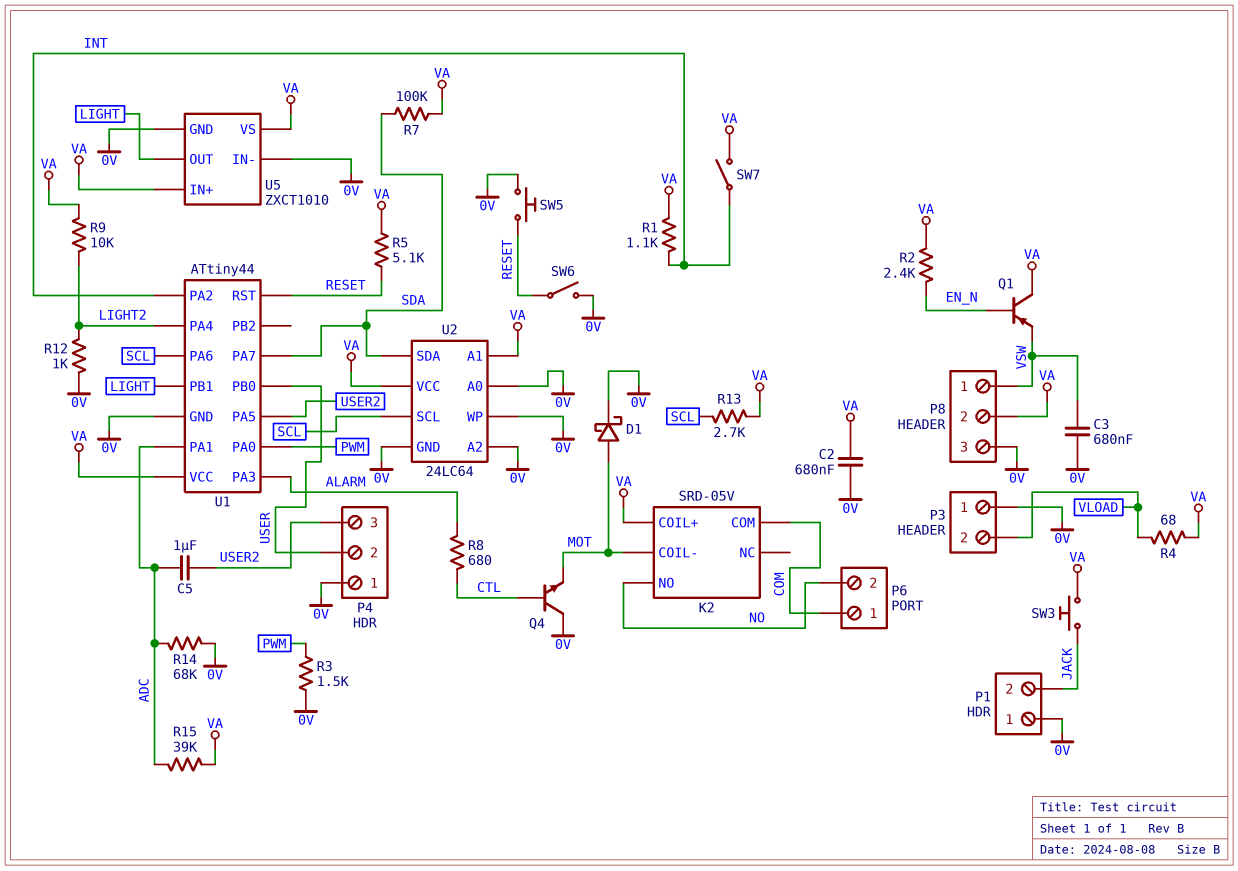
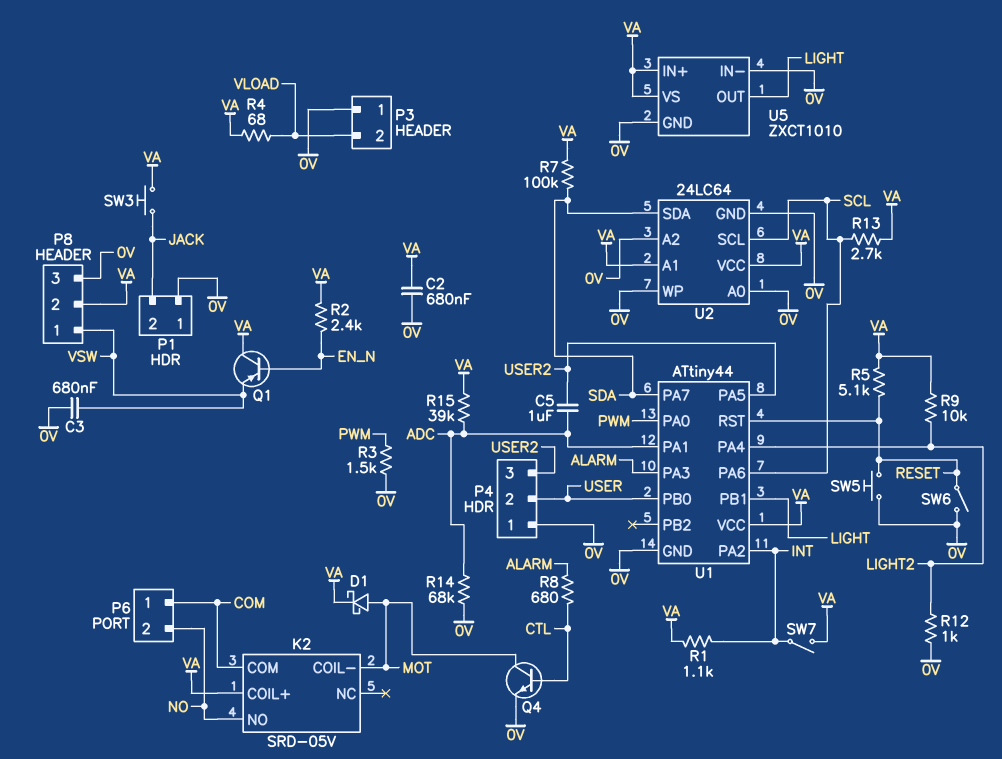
D1: schottky (A MOT, K 0V) -> schottky (A MOT, K VA)
Q4: NPN (B CTL, C 0V, E MOT) -> NPN (B CTL, C MOT, E 0V)

